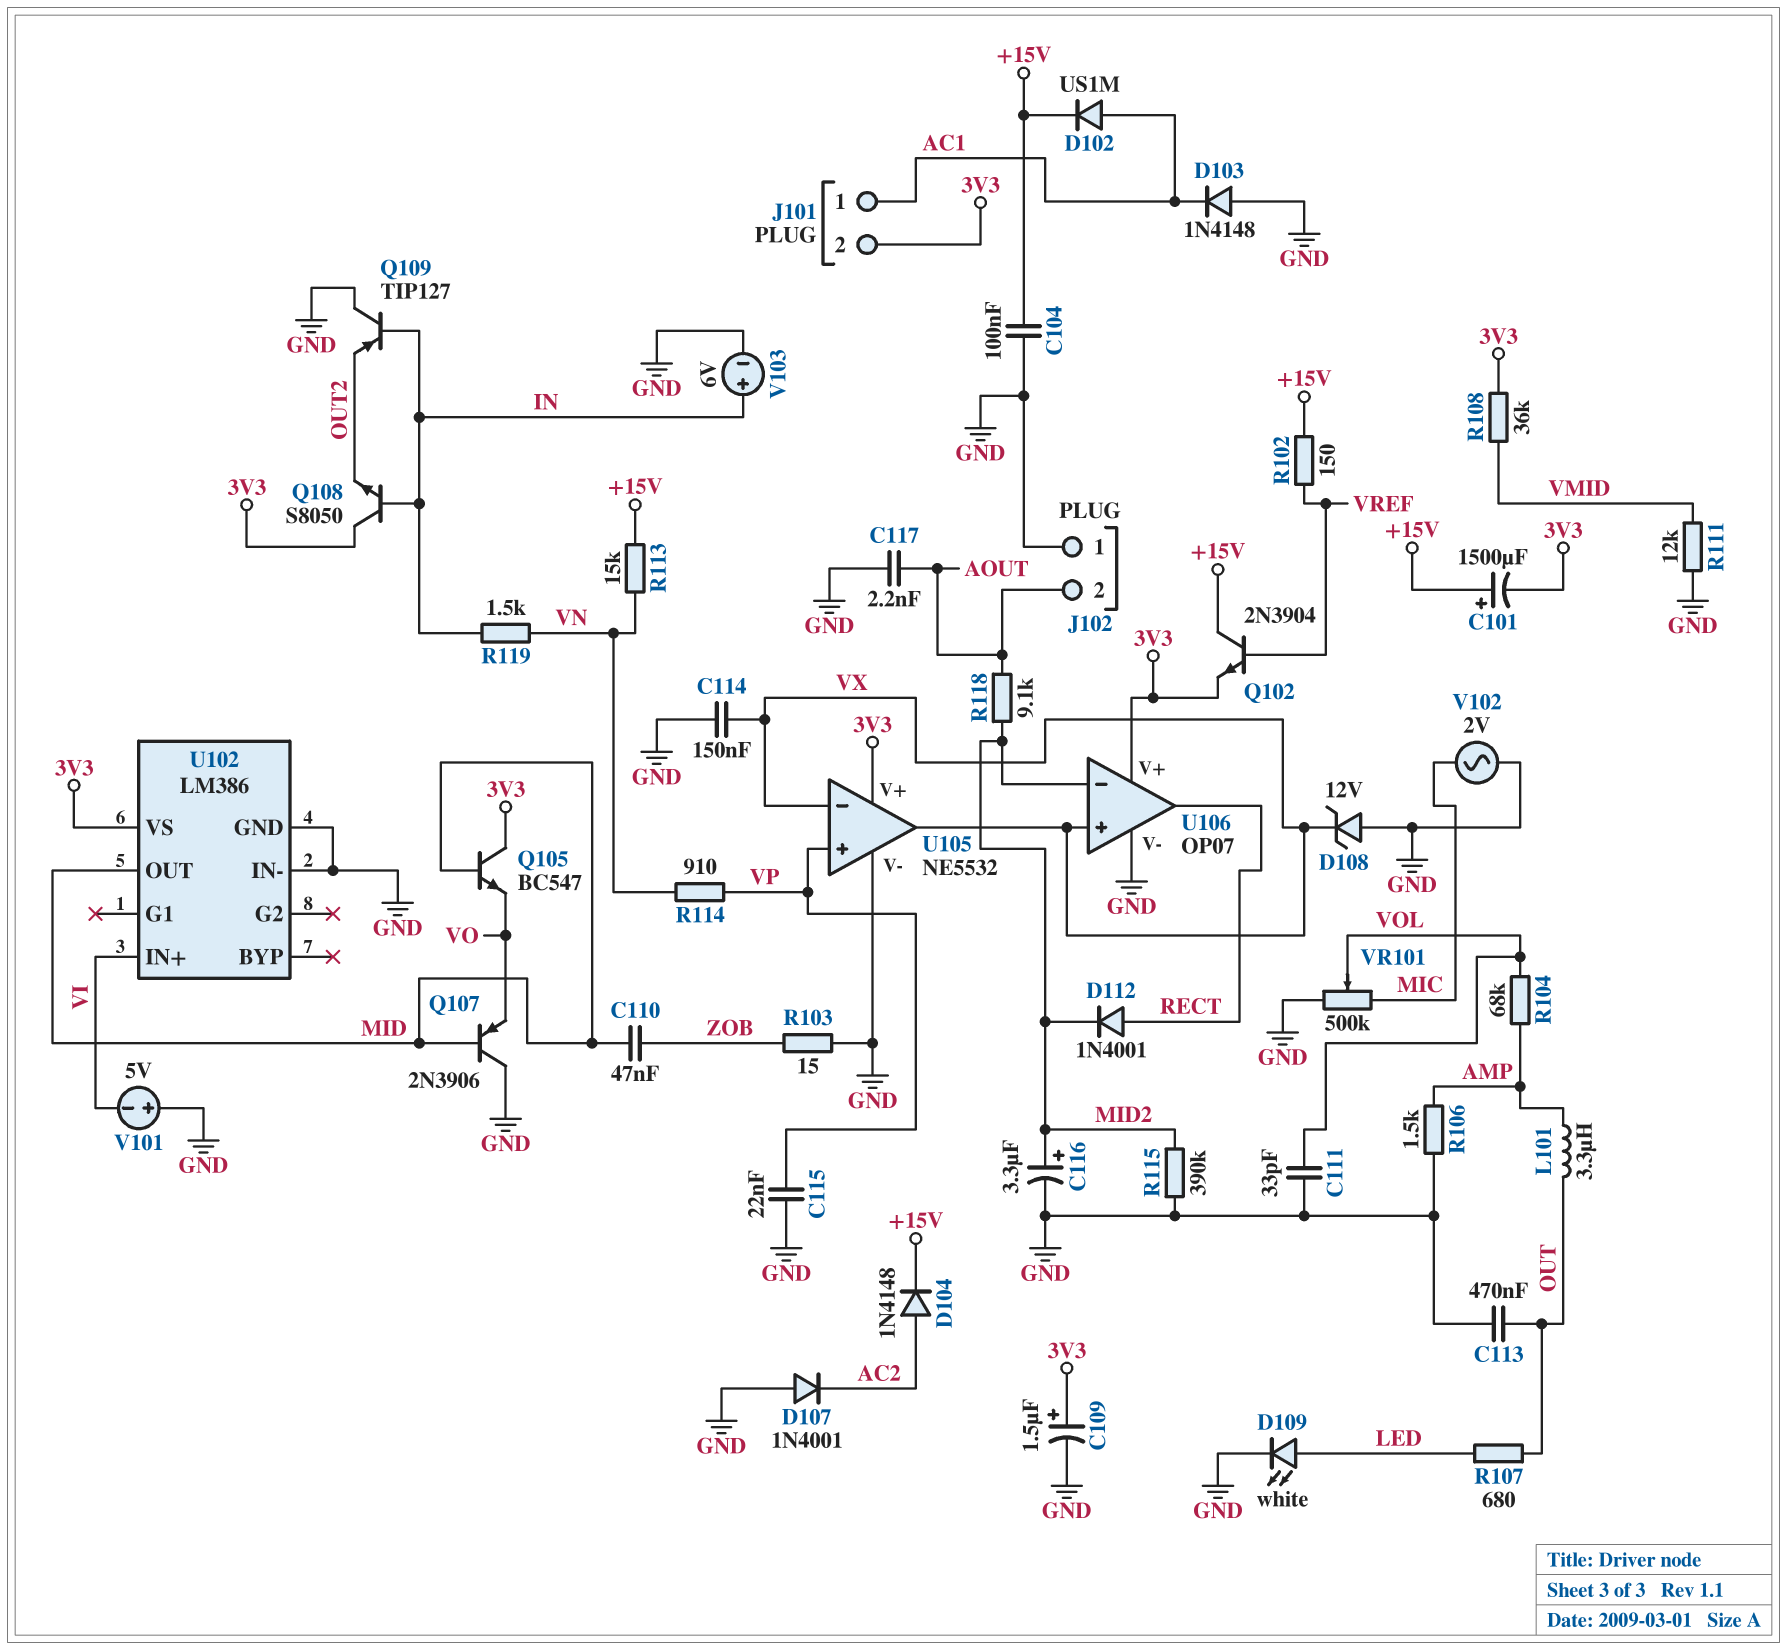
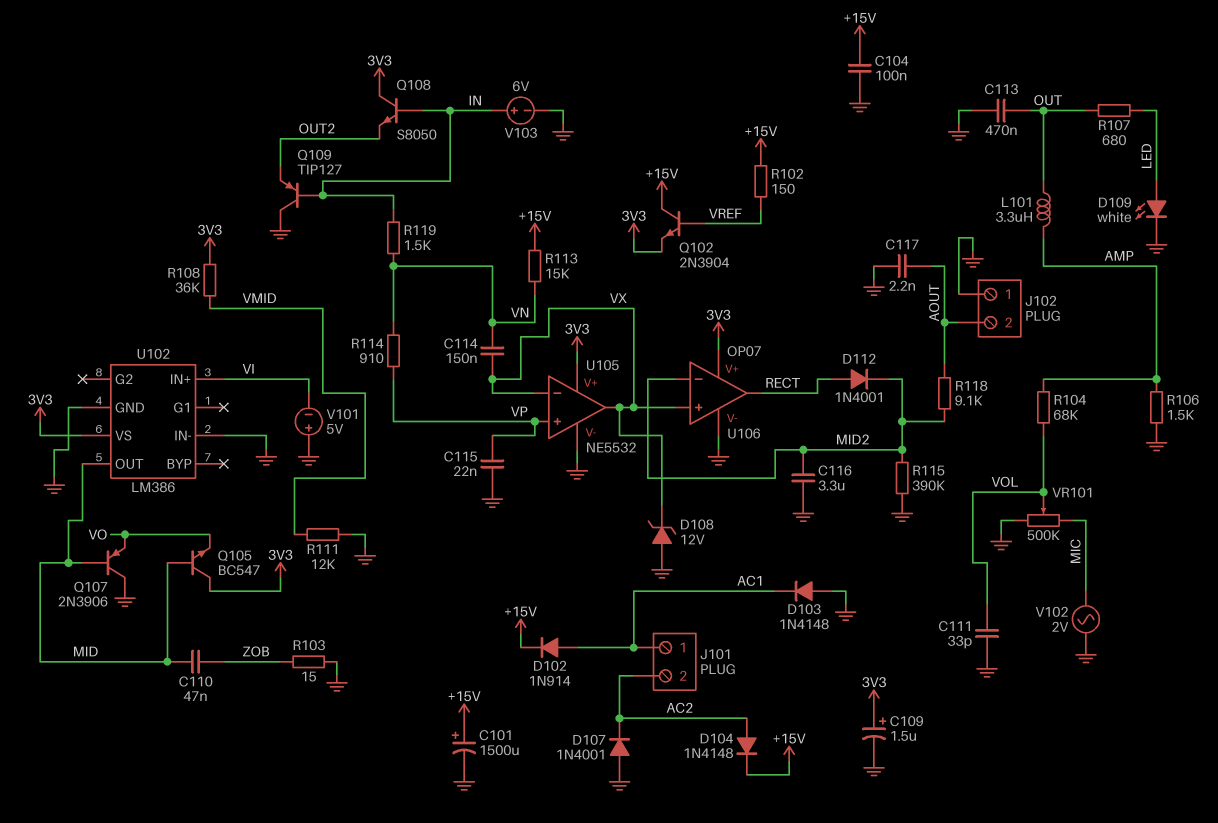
C101: 1500uF (plus +15V, minus 3V3) -> 1500uF (plus +15V, minus GND)
C114: 150nF (GND, VX) -> 150nF (VN, VX)
C116: 3.3uF (plus MID2, minus GND) -> 3.3uF (GND, MID2)
D102: diode US1M (A AC1, K +15V) -> diode 1N914 (A AC1, K +15V)
J101 pin 2: 3V3 -> AC2

